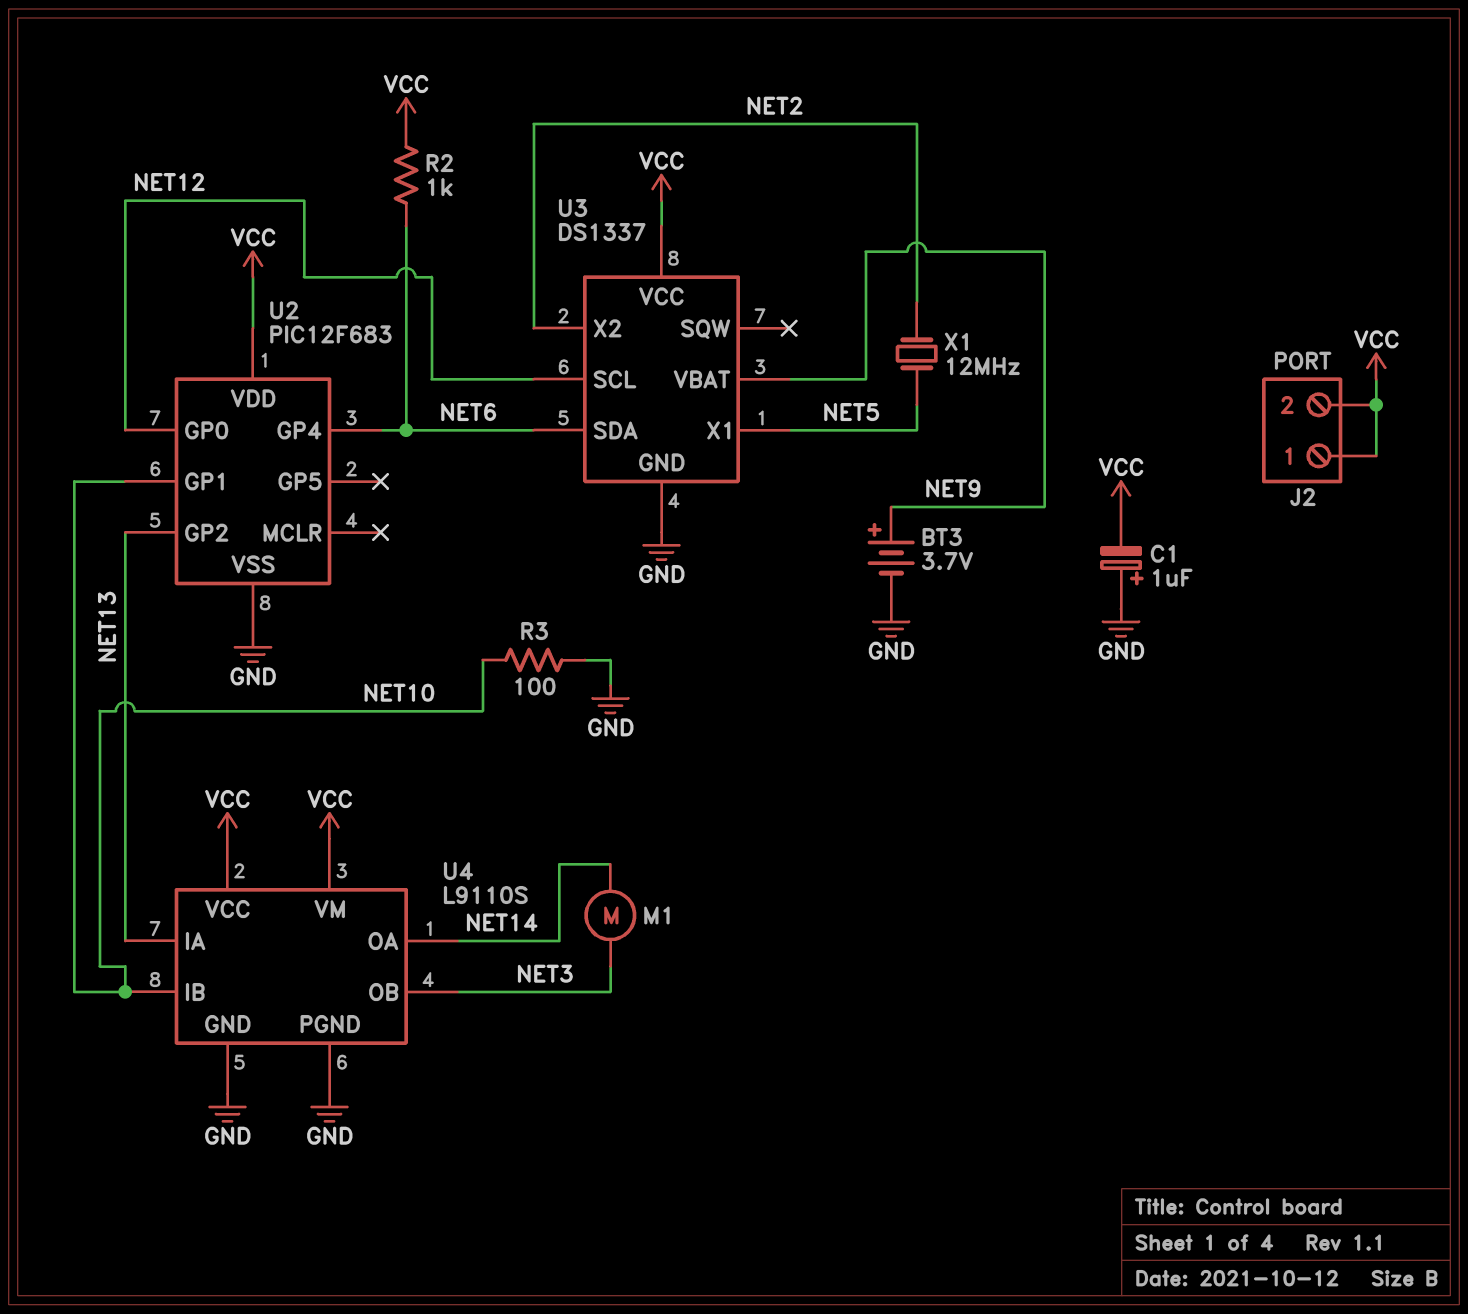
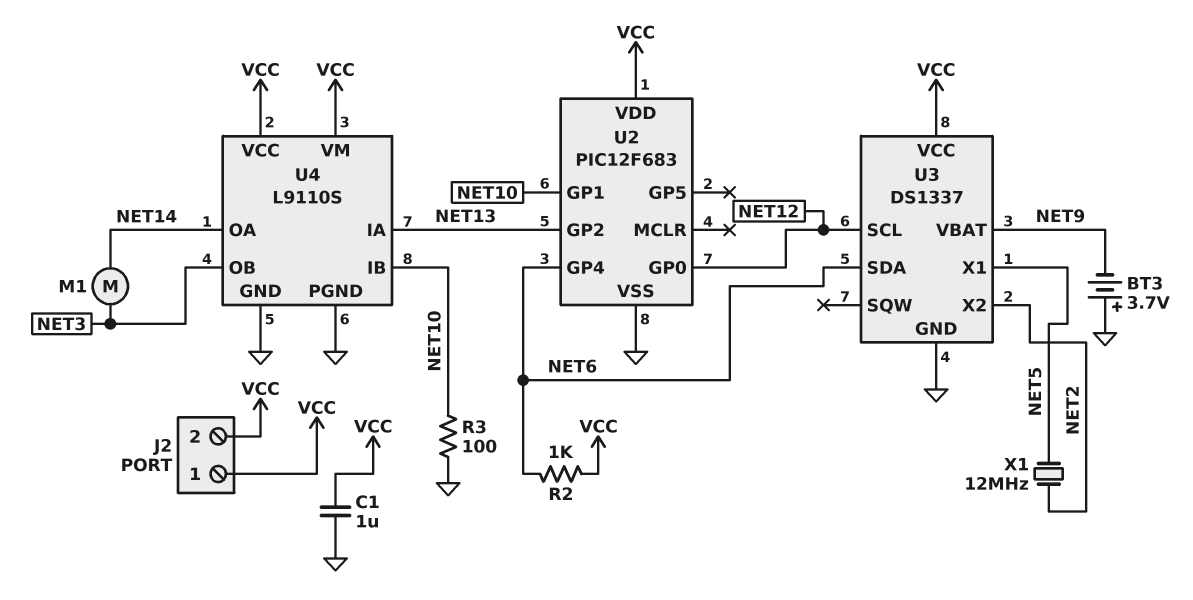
BT3: 3.7V (plus NET9, minus GND) -> 3.7V (plus GND, minus NET9)
C1: 1uF (plus GND, minus VCC) -> 1uF (GND, VCC)

